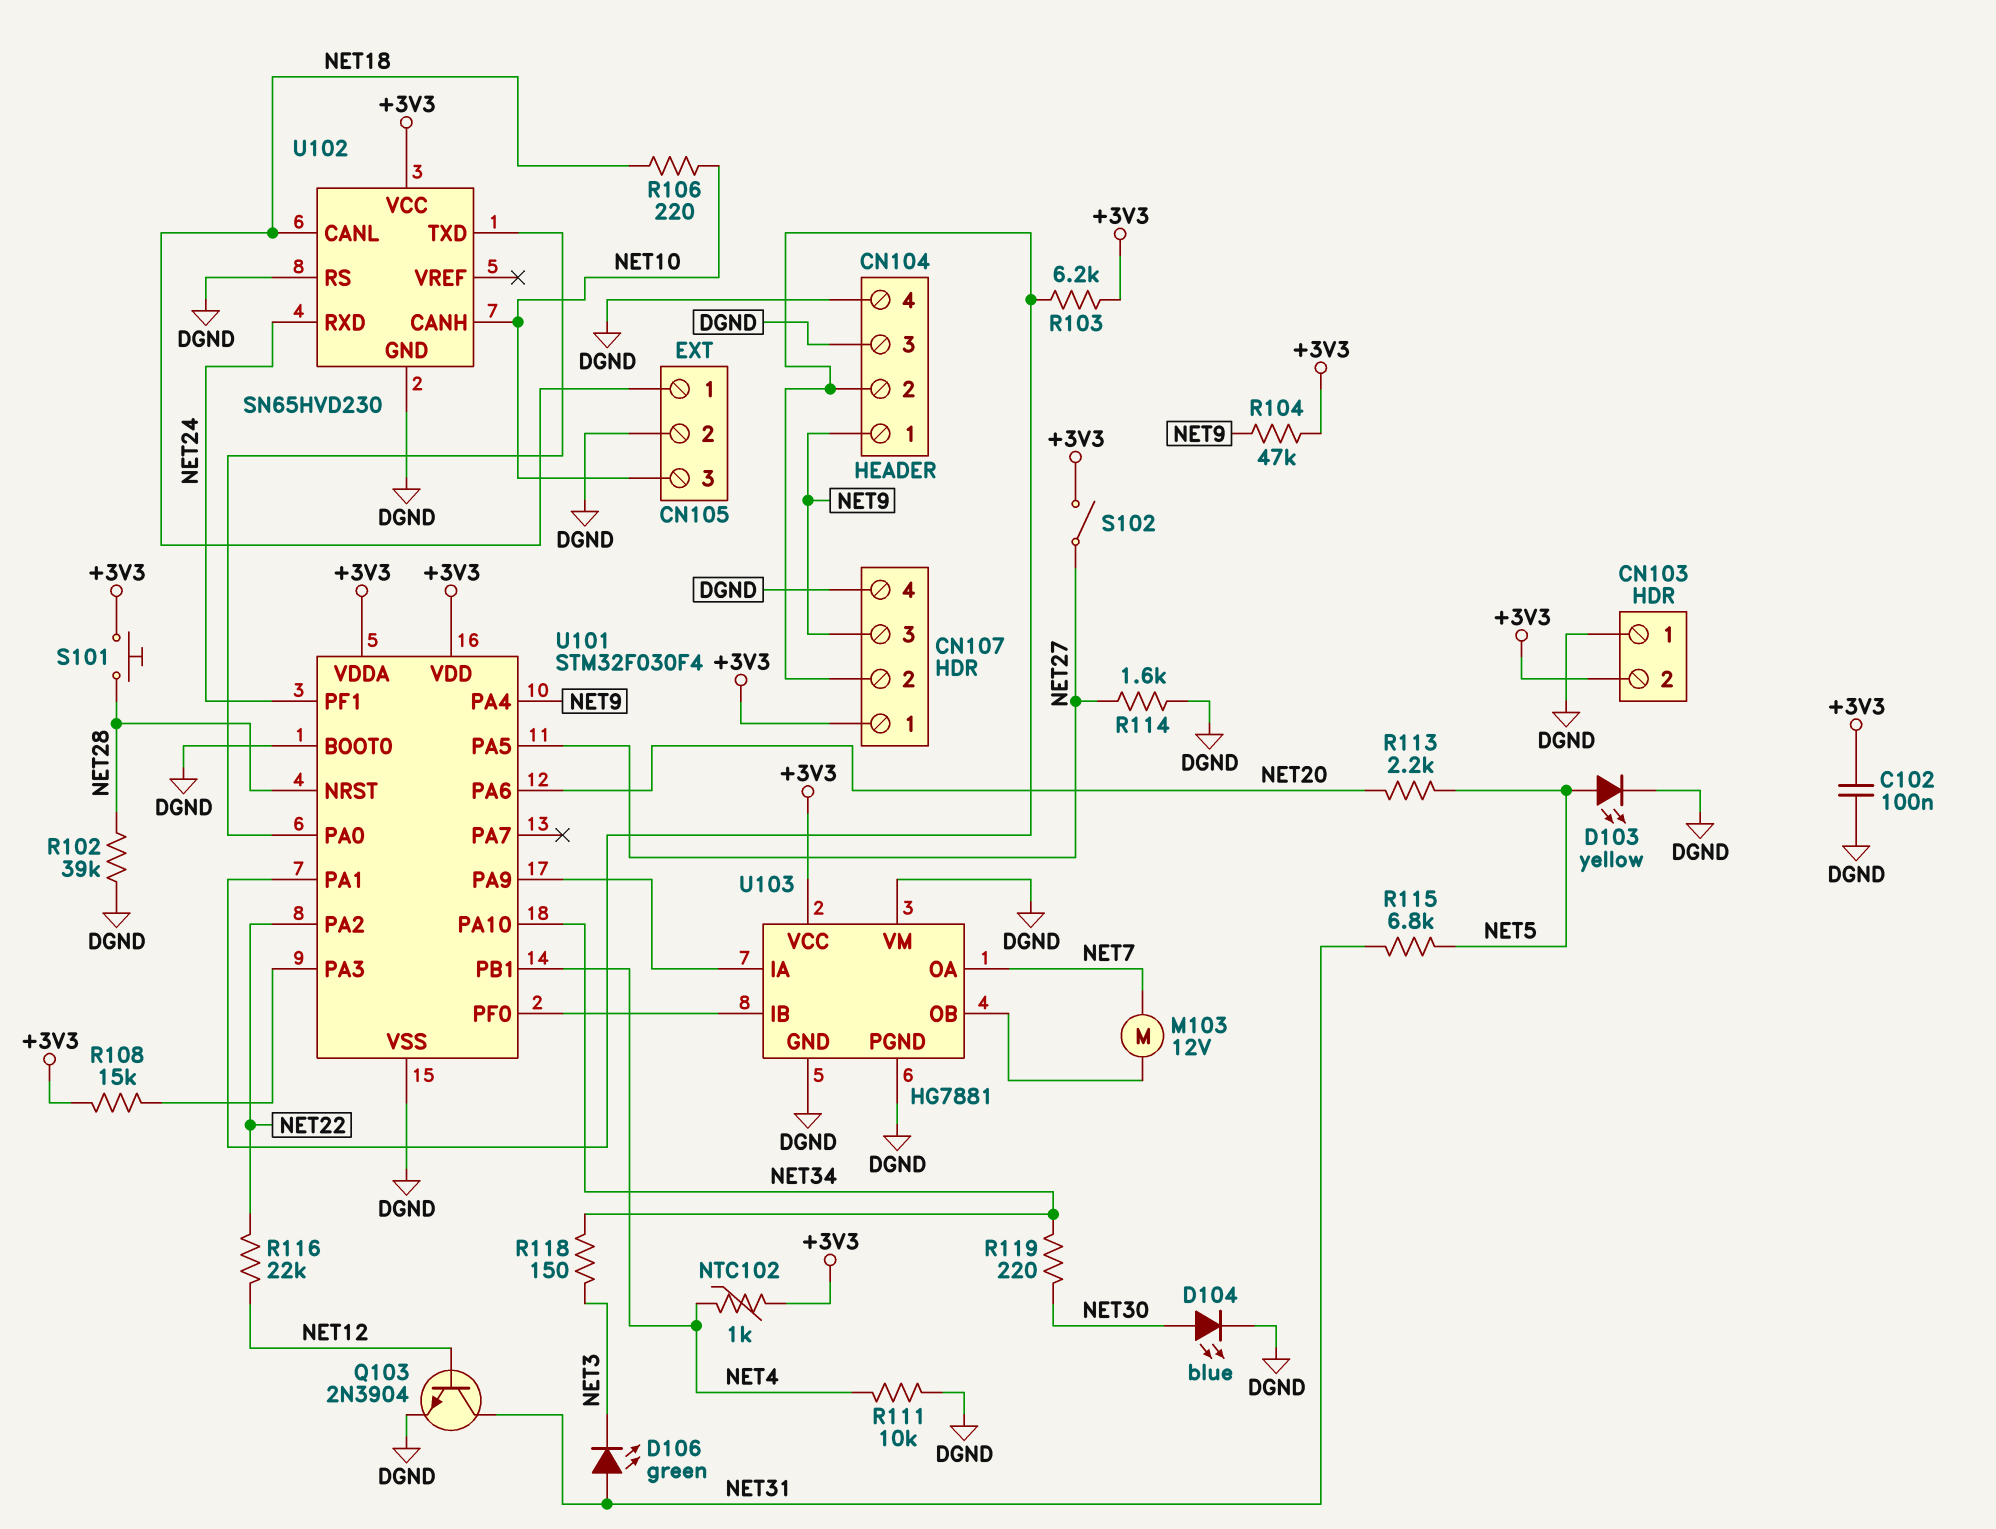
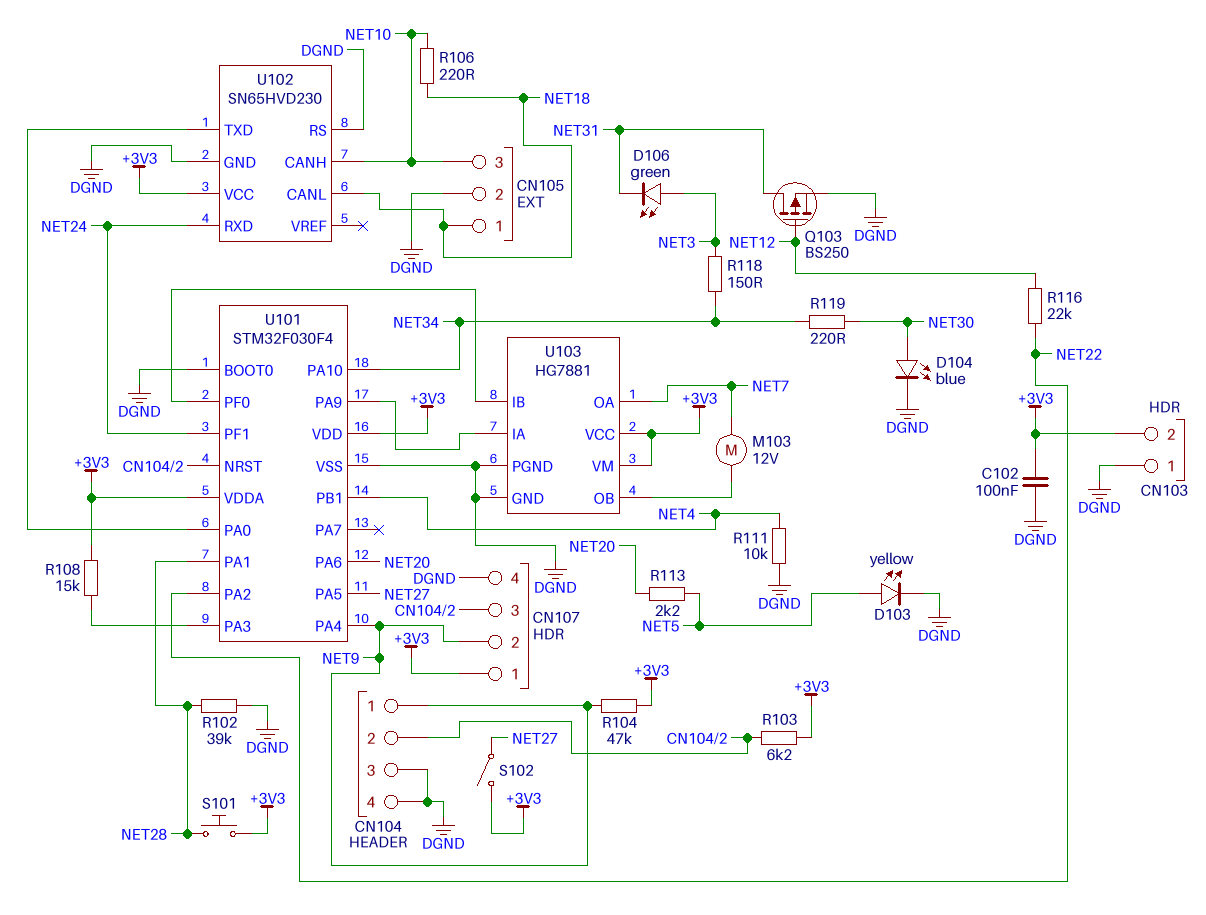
CN107 pin 2: CN104/2 -> NET9
CN107 pin 3: NET9 -> CN104/2
D106: LED green (A NET31, K NET3) -> LED green (A NET3, K NET31)
NTC102: 1k (+3V3, NET4) -> none
Q103: NPN 2N3904 (B NET12, C NET31, E DGND) -> PMOS BS250 (G NET12, D NET31, S DGND)
R114: 1.6k (DGND, NET27) -> none
R115: 6.8k (NET5, NET31) -> none
U101 pin NRST: NET28 -> CN104/2
U101 pin PA1: CN104/2 -> NET28
U103 pin VM: DGND -> +3V3

